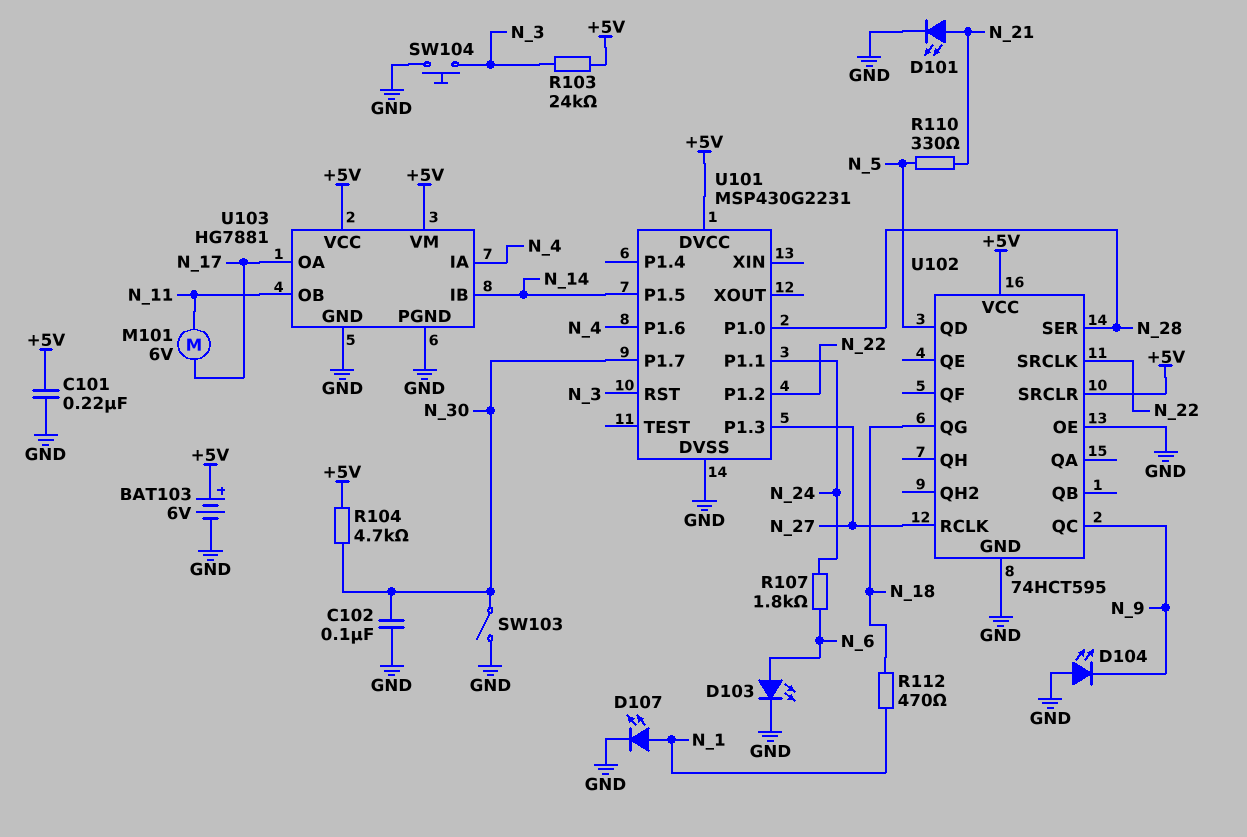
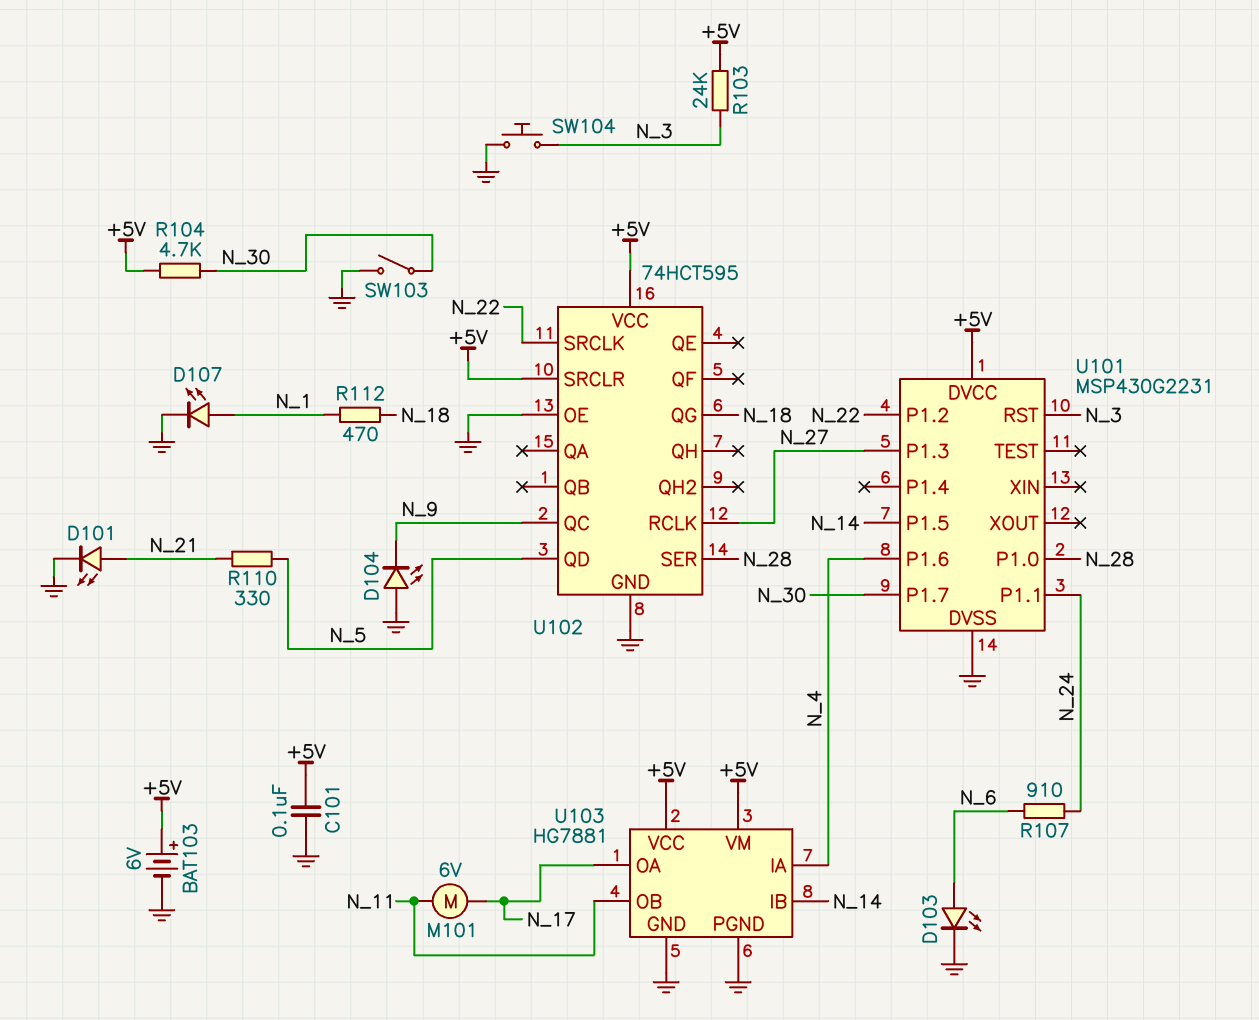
C101: 220nF (+5V, GND) -> 100nF (+5V, GND)
C102: 100nF (GND, N_30) -> none
R107: 1.8k (N_6, N_24) -> 910 (N_6, N_24)

